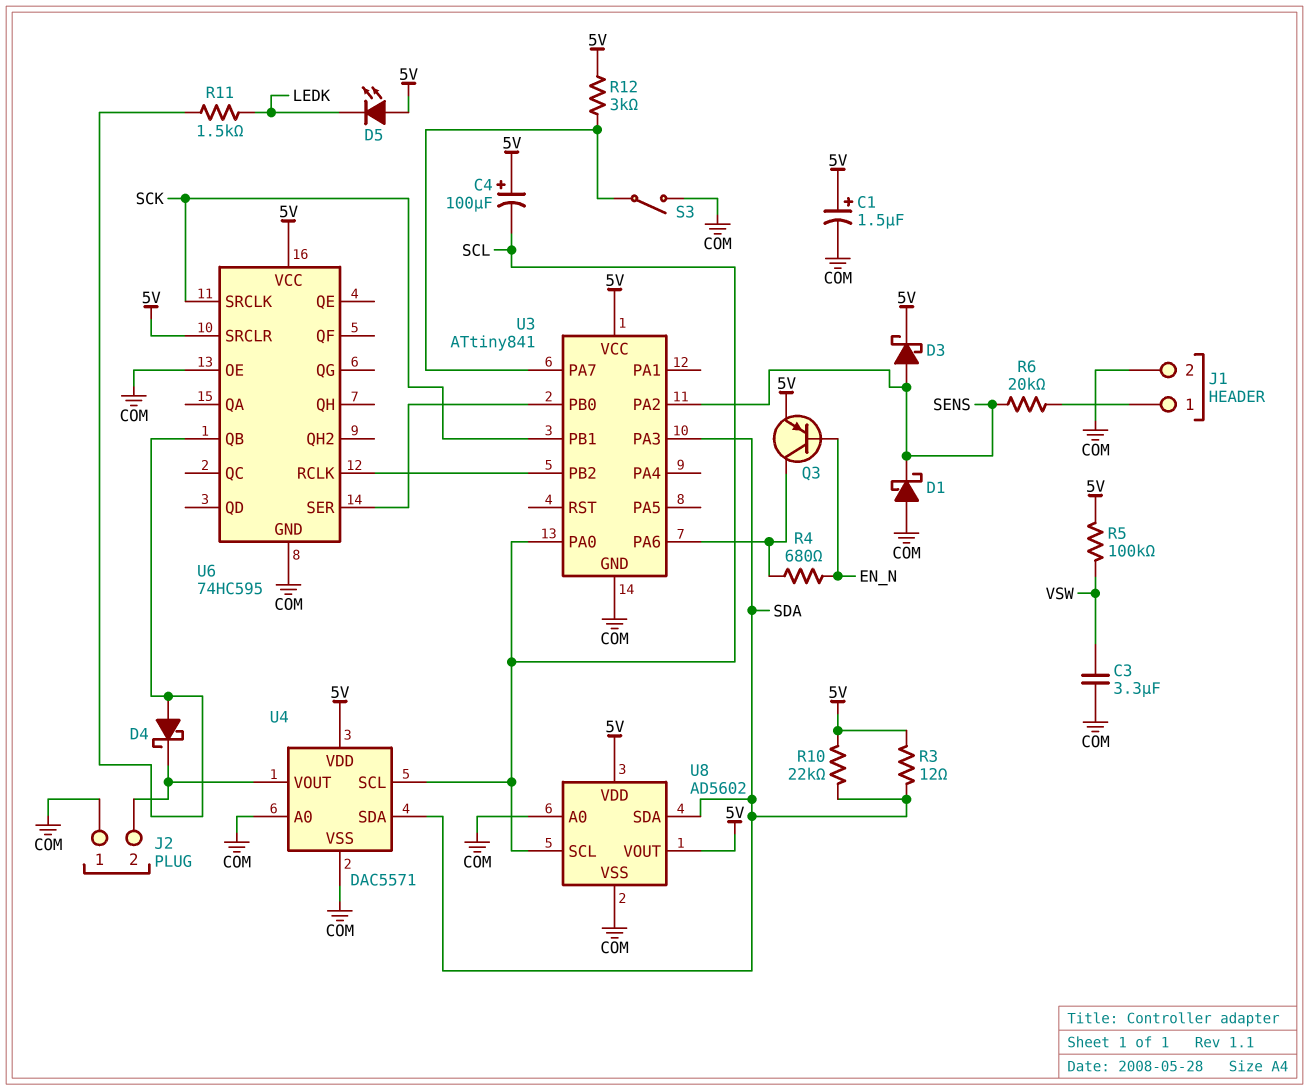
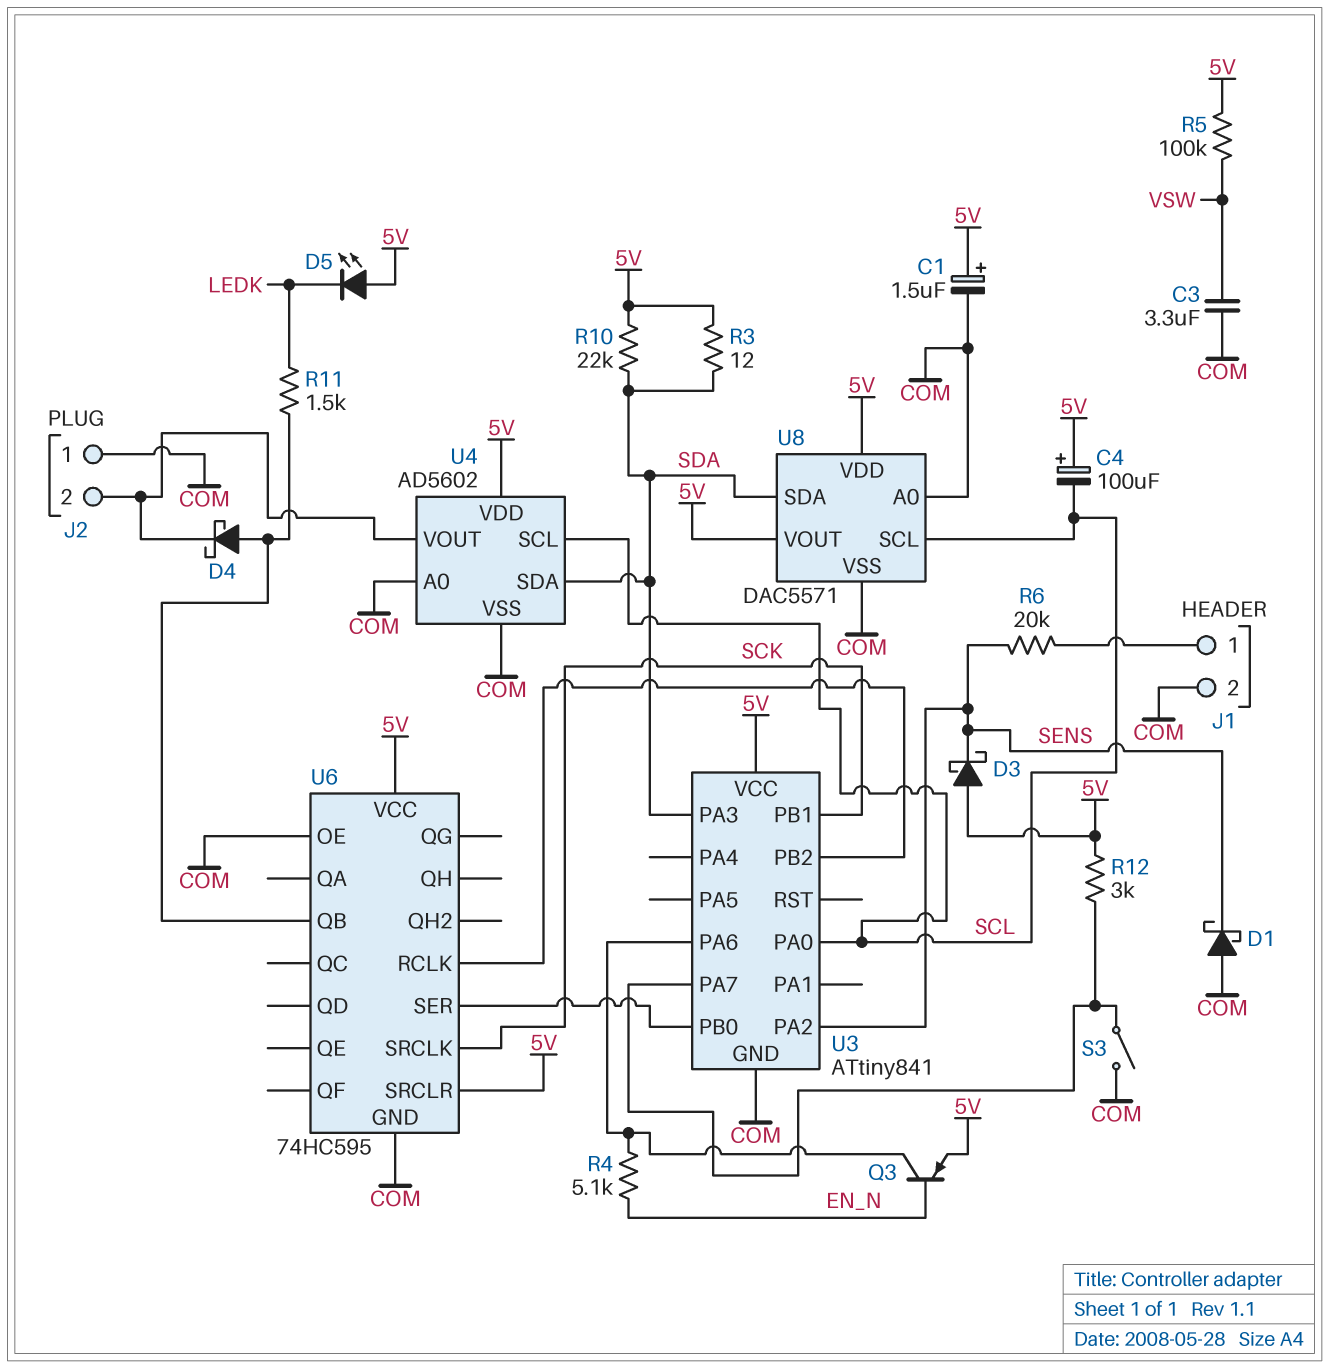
D3: schottky (A SENS, K 5V) -> schottky (A 5V, K SENS)
R4: 680 (EN_N, U3/PA6) -> 5.1k (EN_N, U3/PA6)
U4: DAC5571 -> AD5602
U8: AD5602 -> DAC5571

